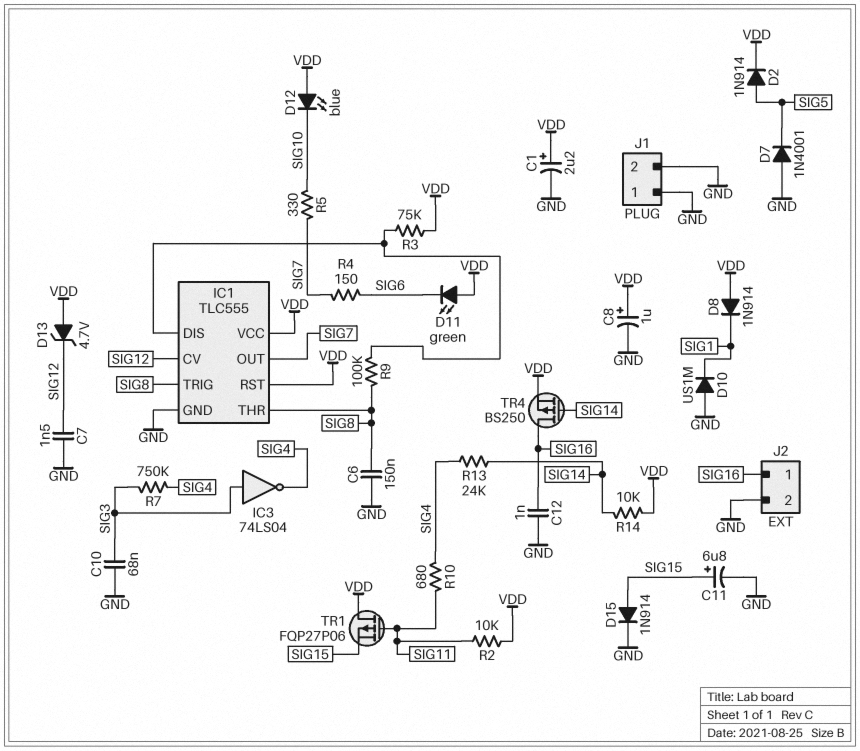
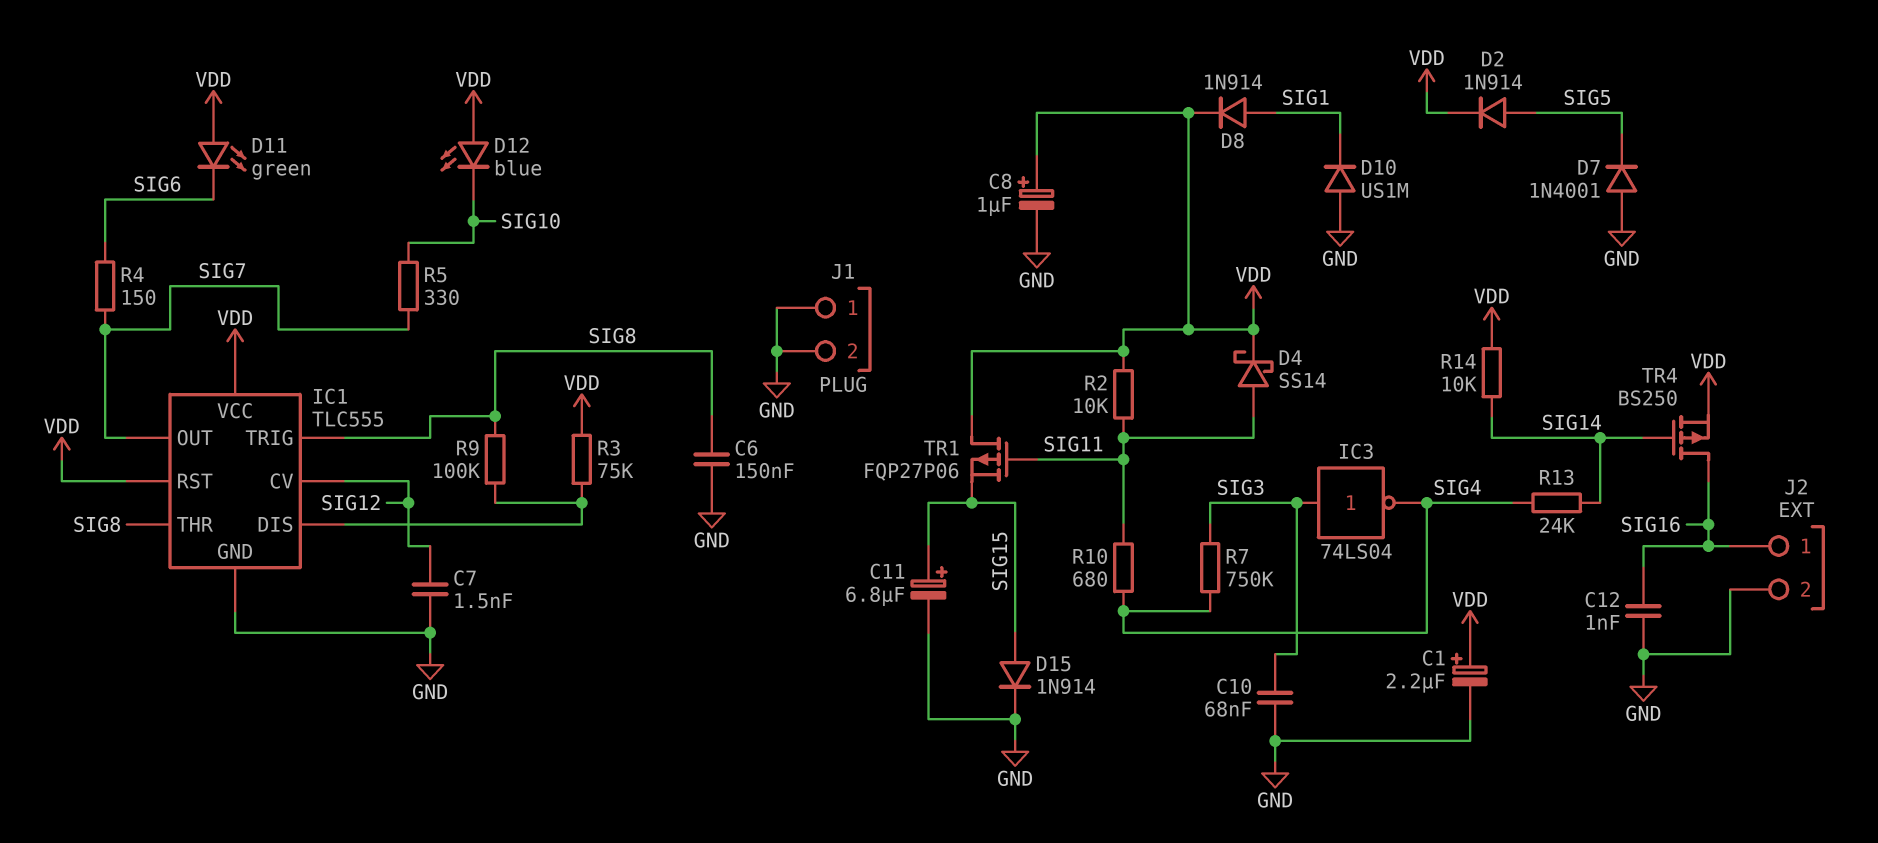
D4: none -> schottky SS14 (A SIG11, K VDD)
D8: diode 1N914 (A VDD, K SIG1) -> diode 1N914 (A SIG1, K VDD)
D13: zener 4.7V (A VDD, K SIG12) -> none

